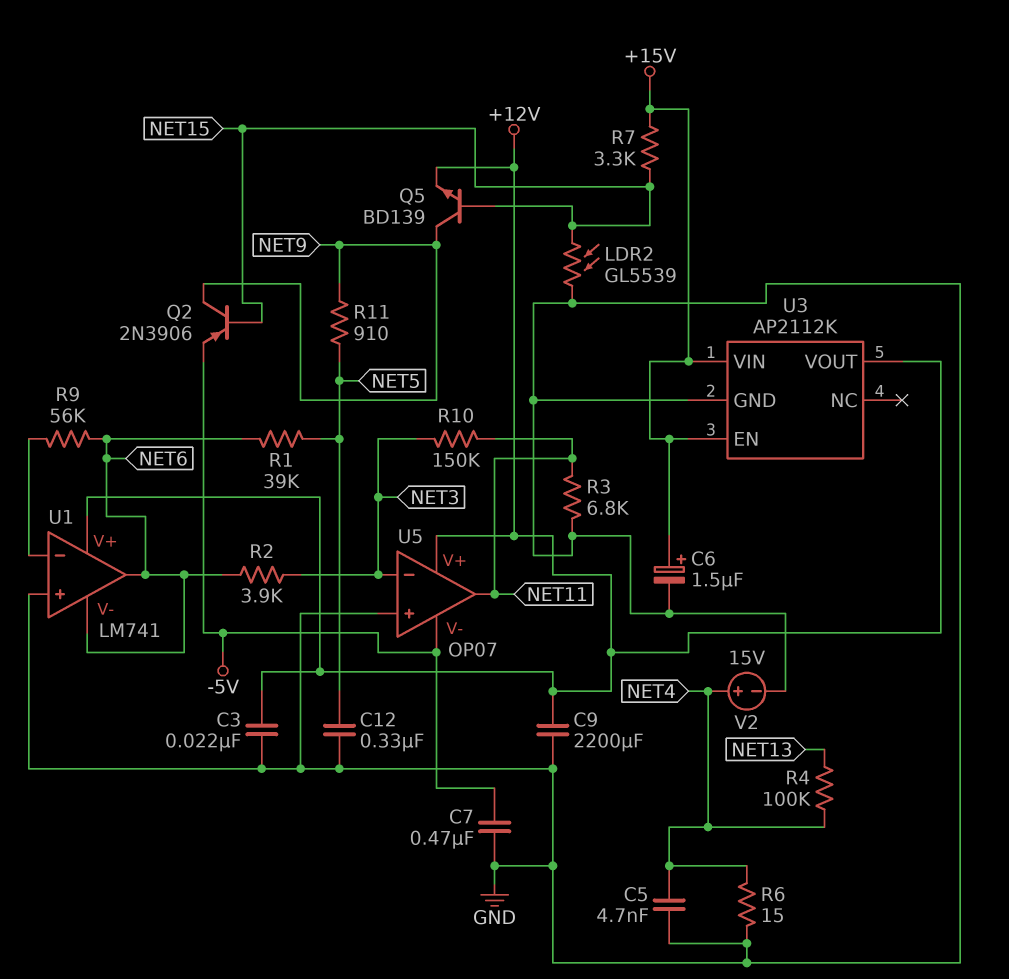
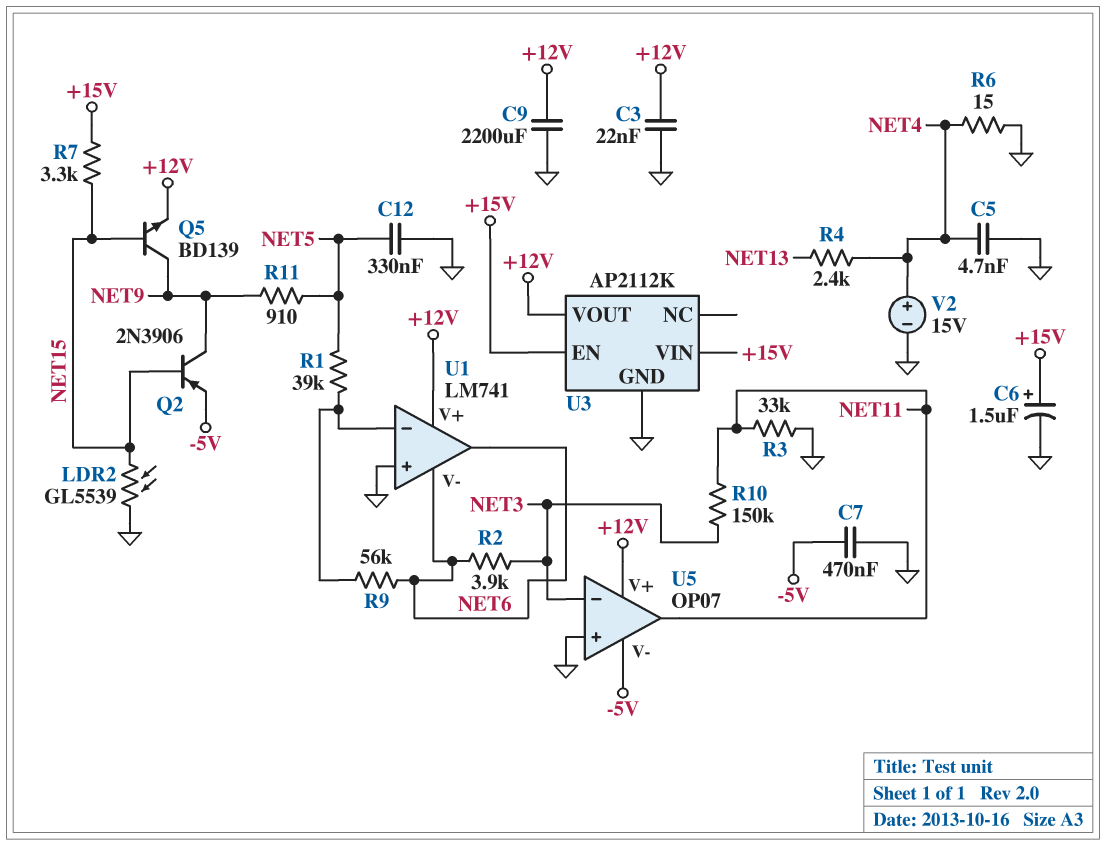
R1: 39k (NET5, NET6) -> 39k (NET5, U1/in-)
R3: 6.8k (GND, NET11) -> 33k (GND, NET11)
R4: 100k (NET4, NET13) -> 2.4k (NET4, NET13)

